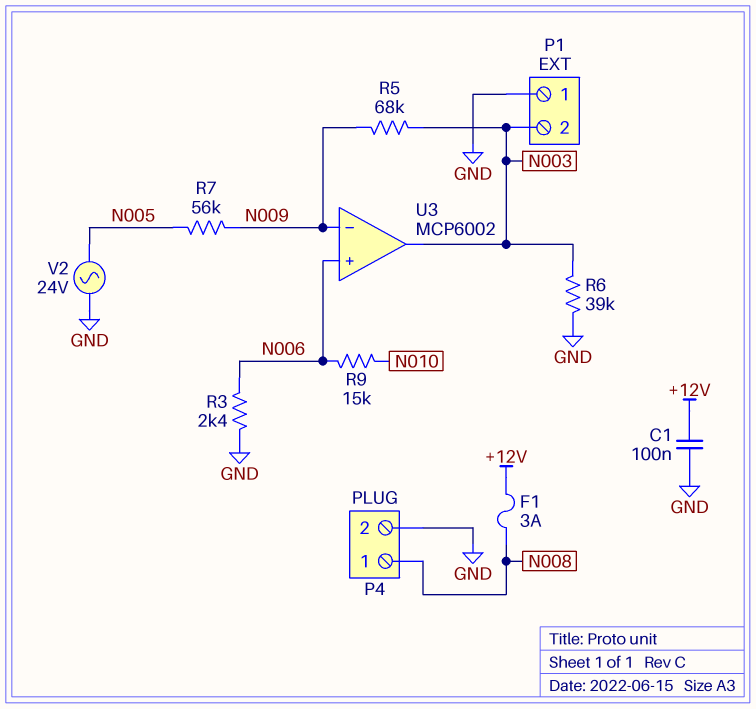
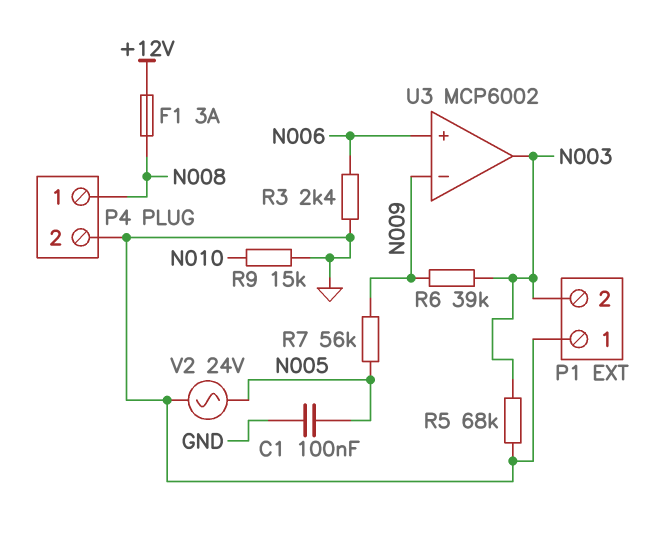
C1: 100nF (+12V, GND) -> 100nF (GND, N005)
R5: 68k (N003, N009) -> 68k (GND, N003)
R6: 39k (GND, N003) -> 39k (N003, N009)
R9: 15k (N006, N010) -> 15k (GND, N010)

